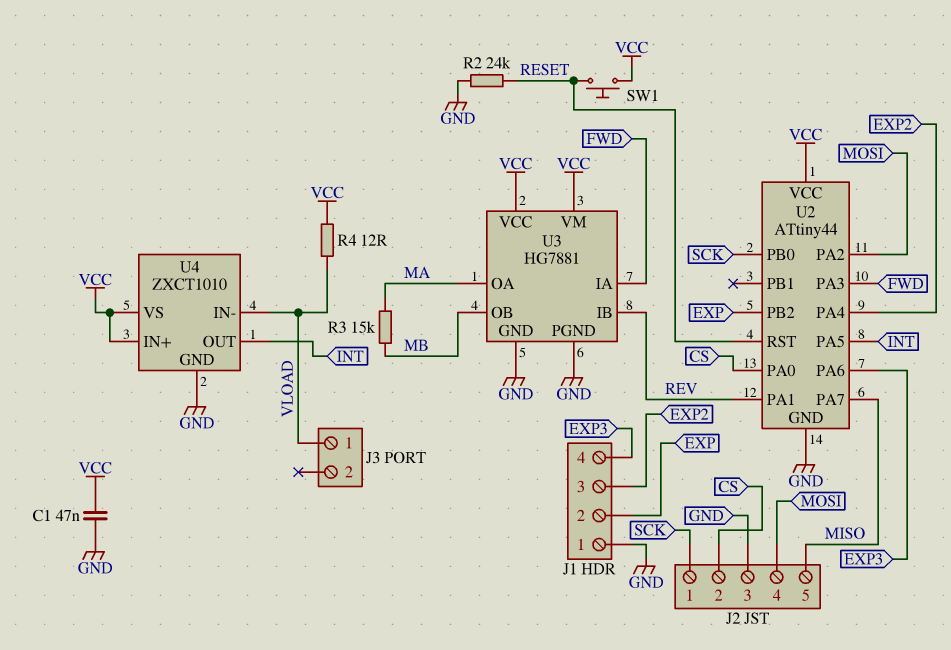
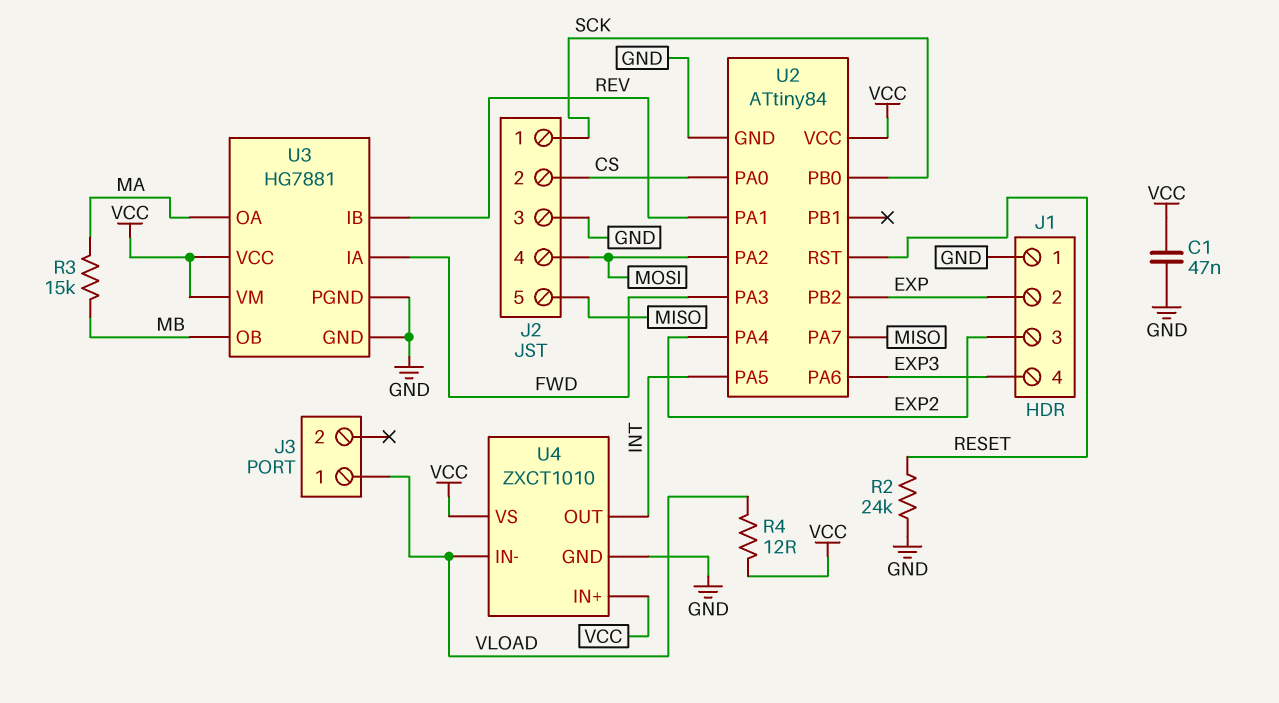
SW1: button (RESET, VCC) -> none
U2: ATtiny44 -> ATtiny84

